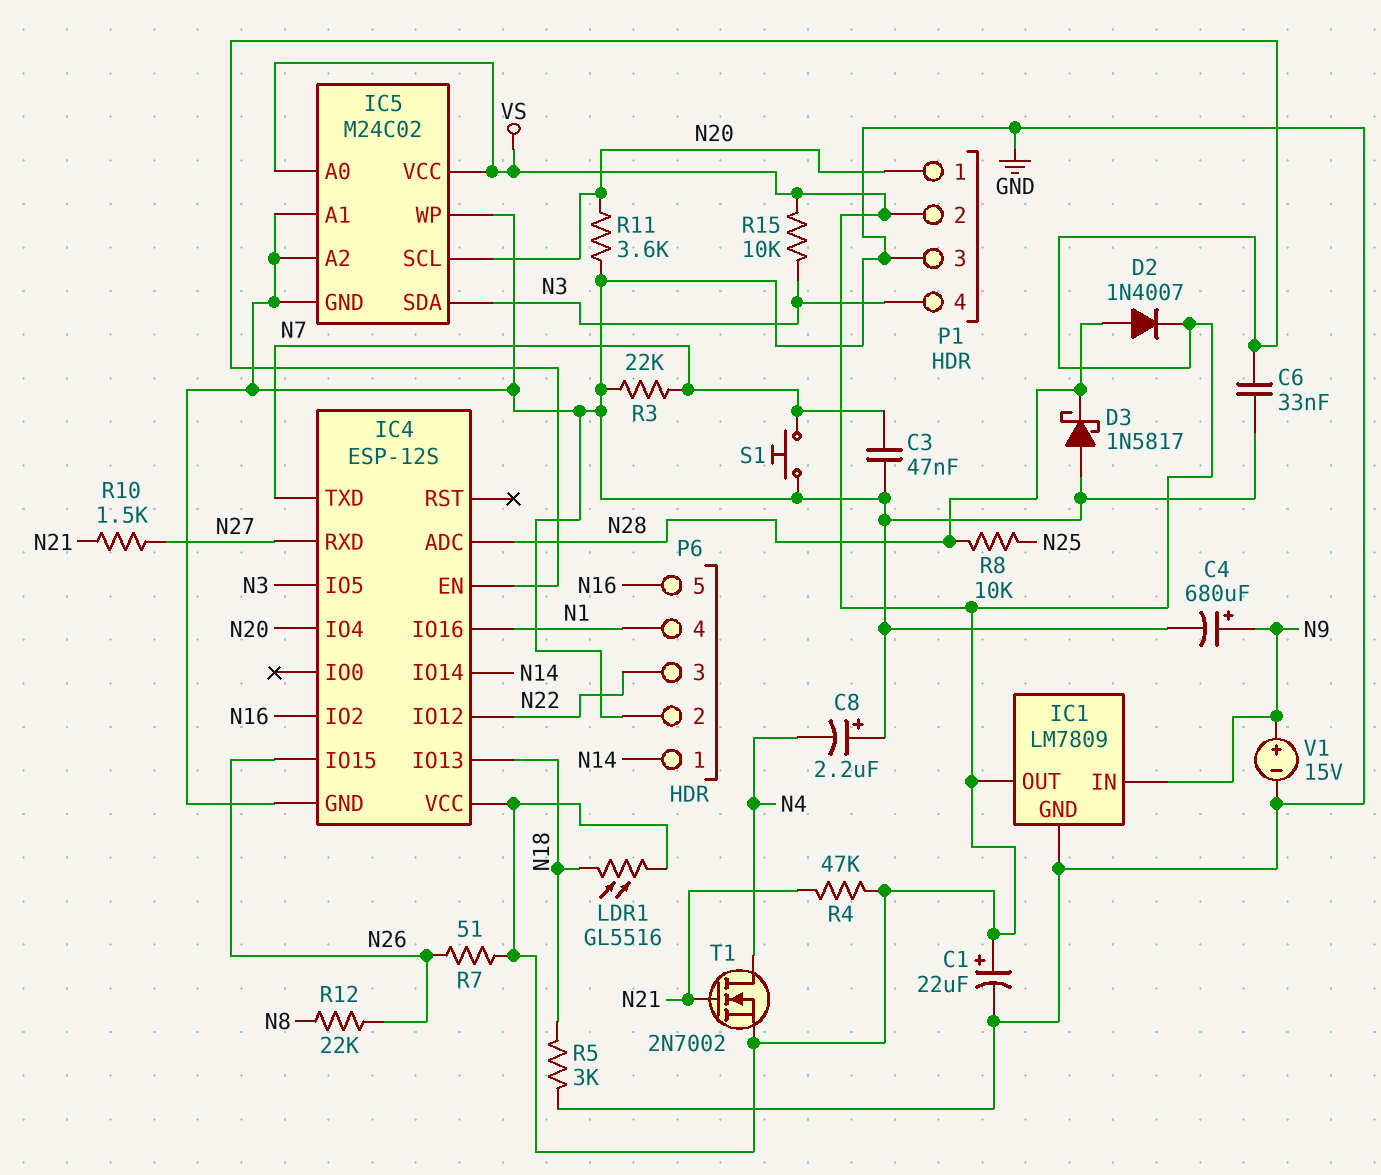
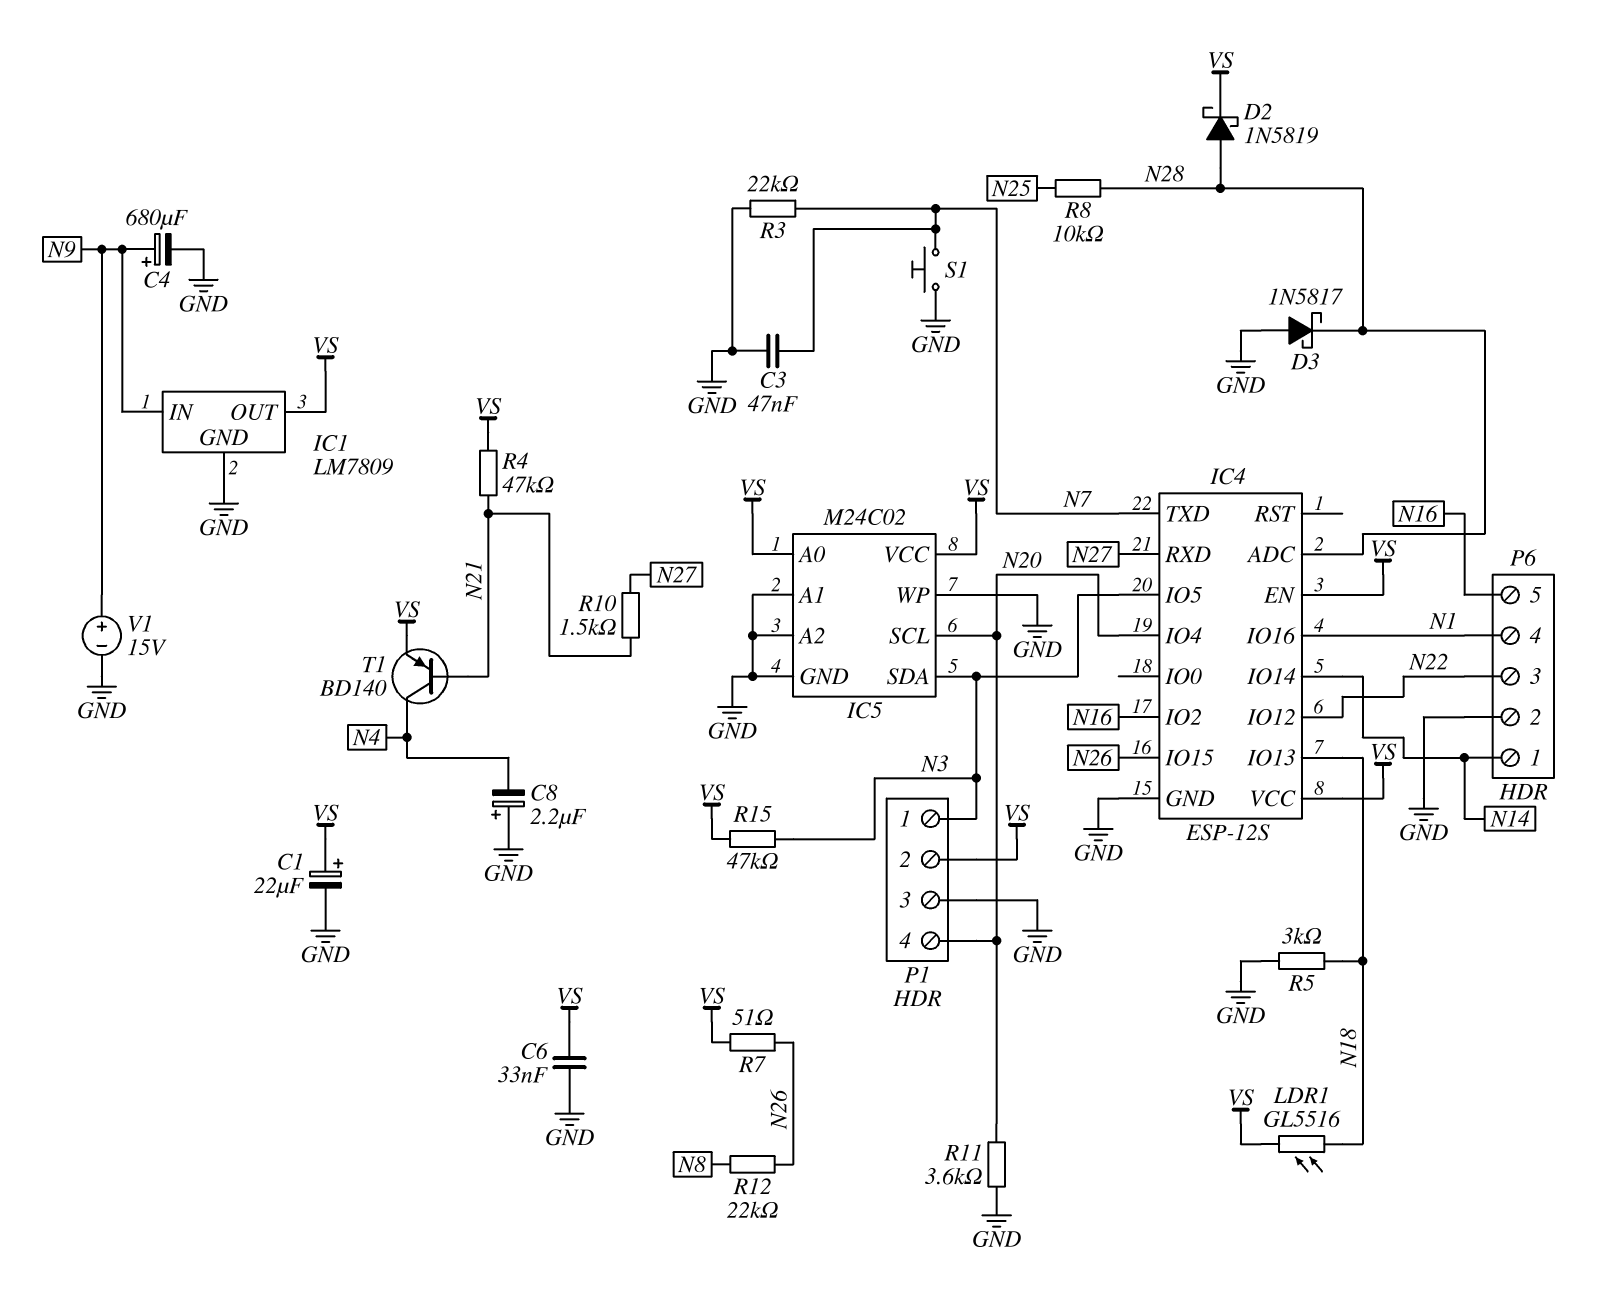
D2: diode 1N4007 (A N28, K VS) -> schottky 1N5819 (A N28, K VS)
P1 pin 1: N20 -> N3
P1 pin 4: N3 -> N20
R15: 10k (N3, VS) -> 47k (N3, VS)
T1: NMOS 2N7002 (G N21, D N4, S VS) -> PNP BD140 (B N21, C N4, E VS)

